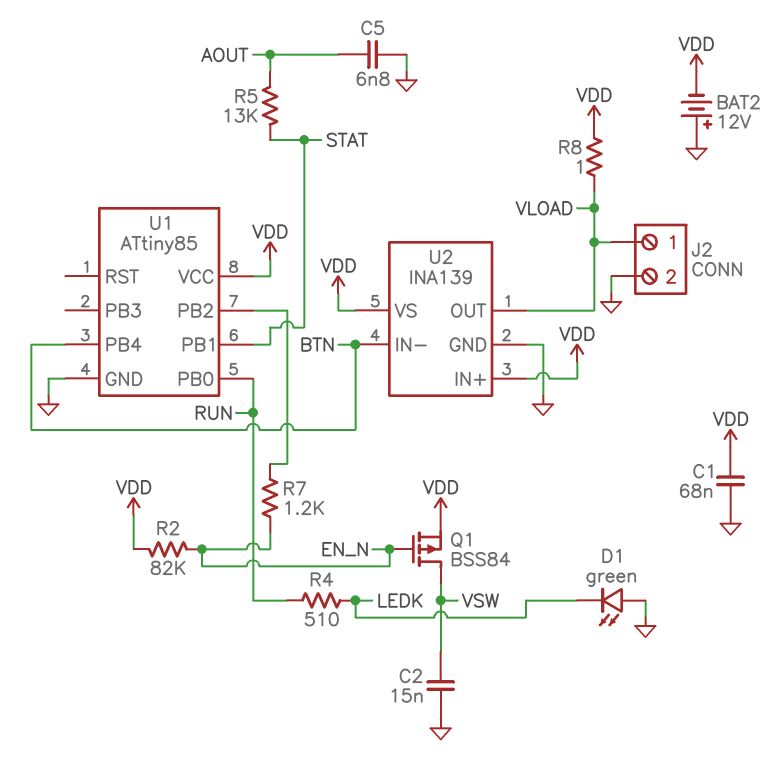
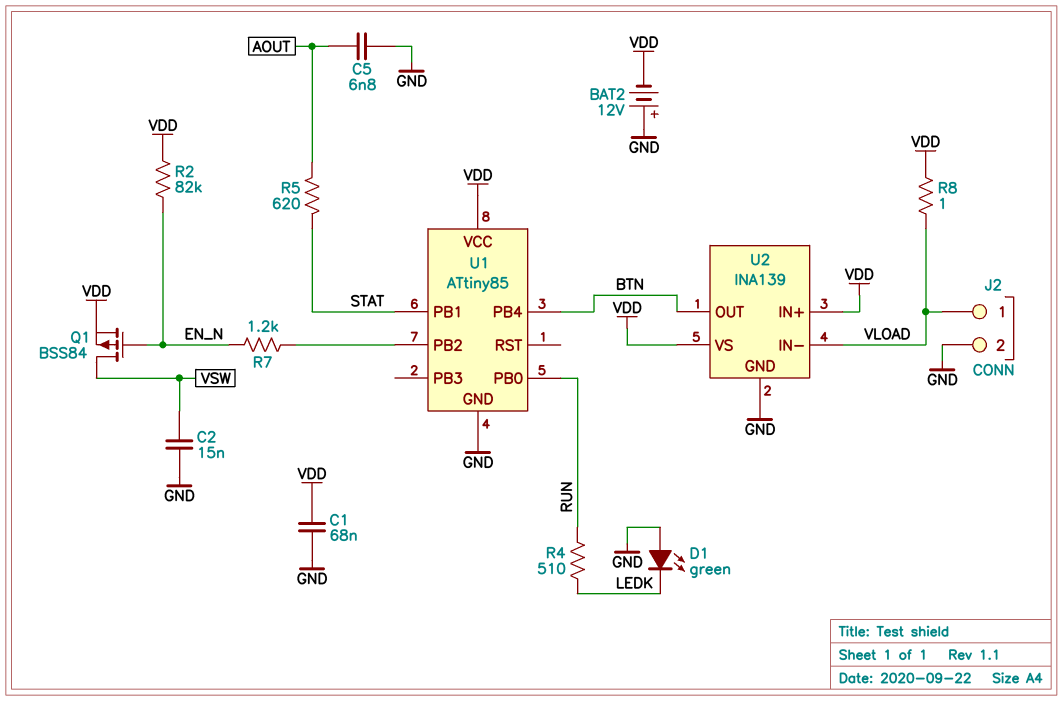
R5: 13k (AOUT, STAT) -> 620 (AOUT, STAT)
U2 pin IN-: BTN -> VLOAD
U2 pin OUT: VLOAD -> BTN

